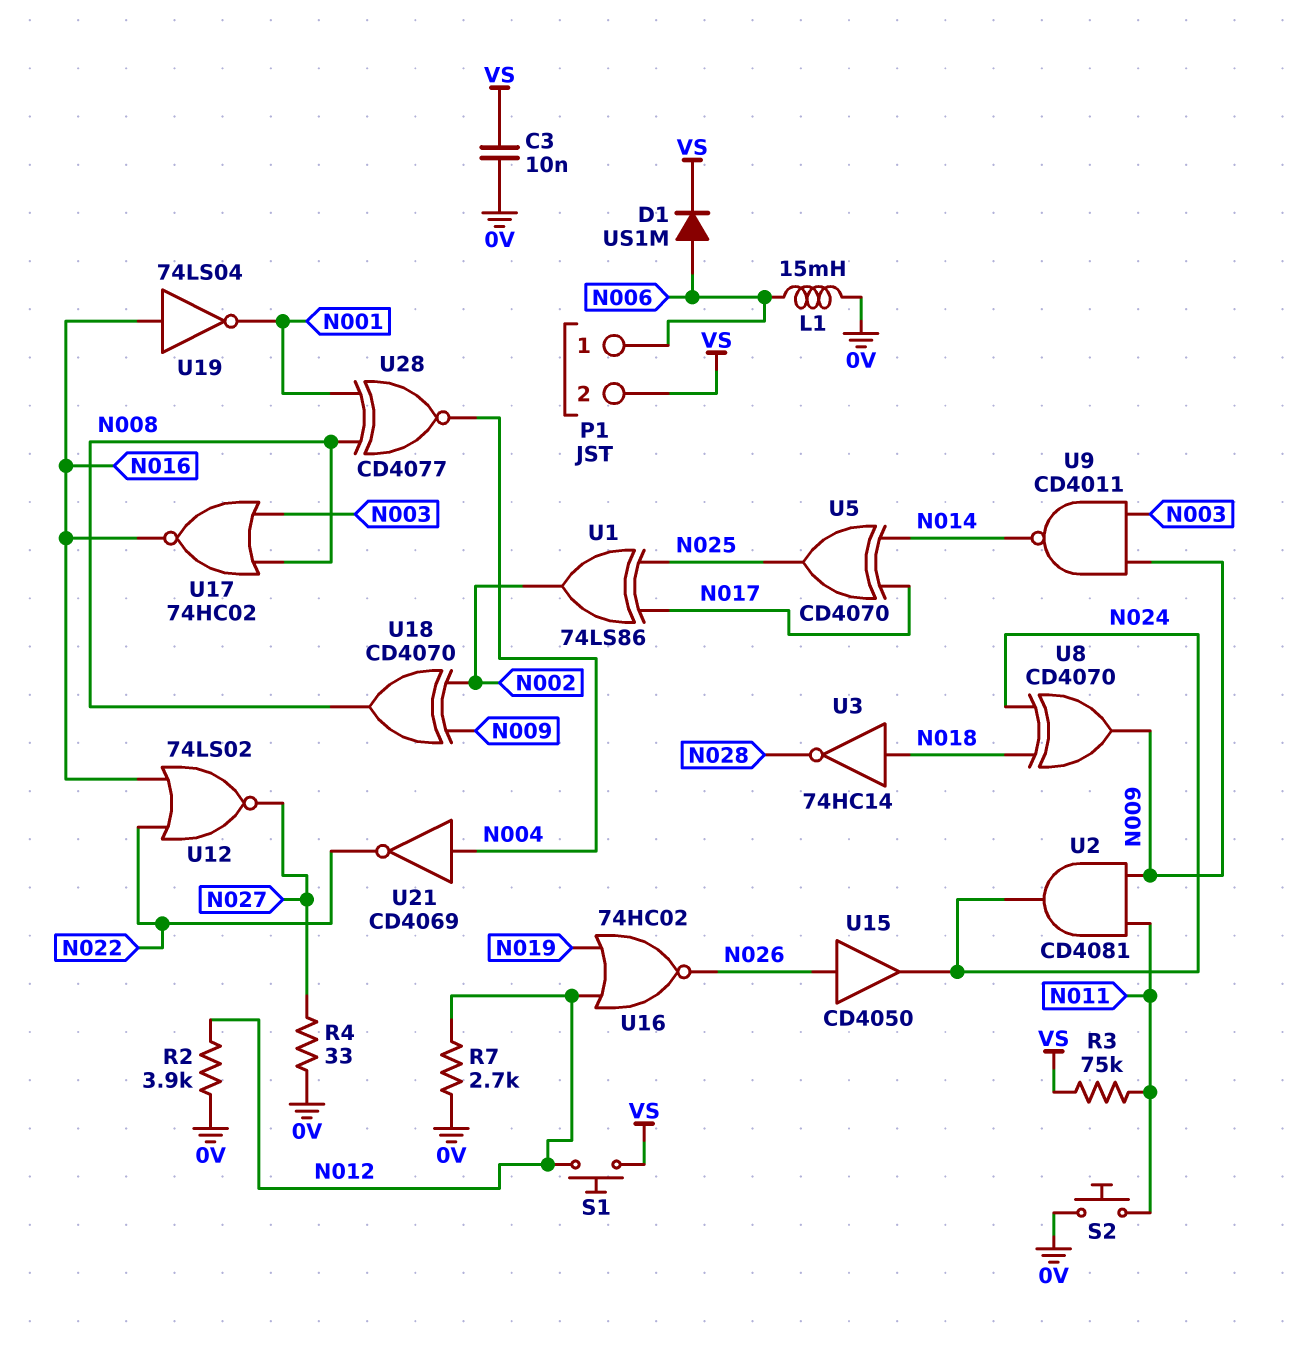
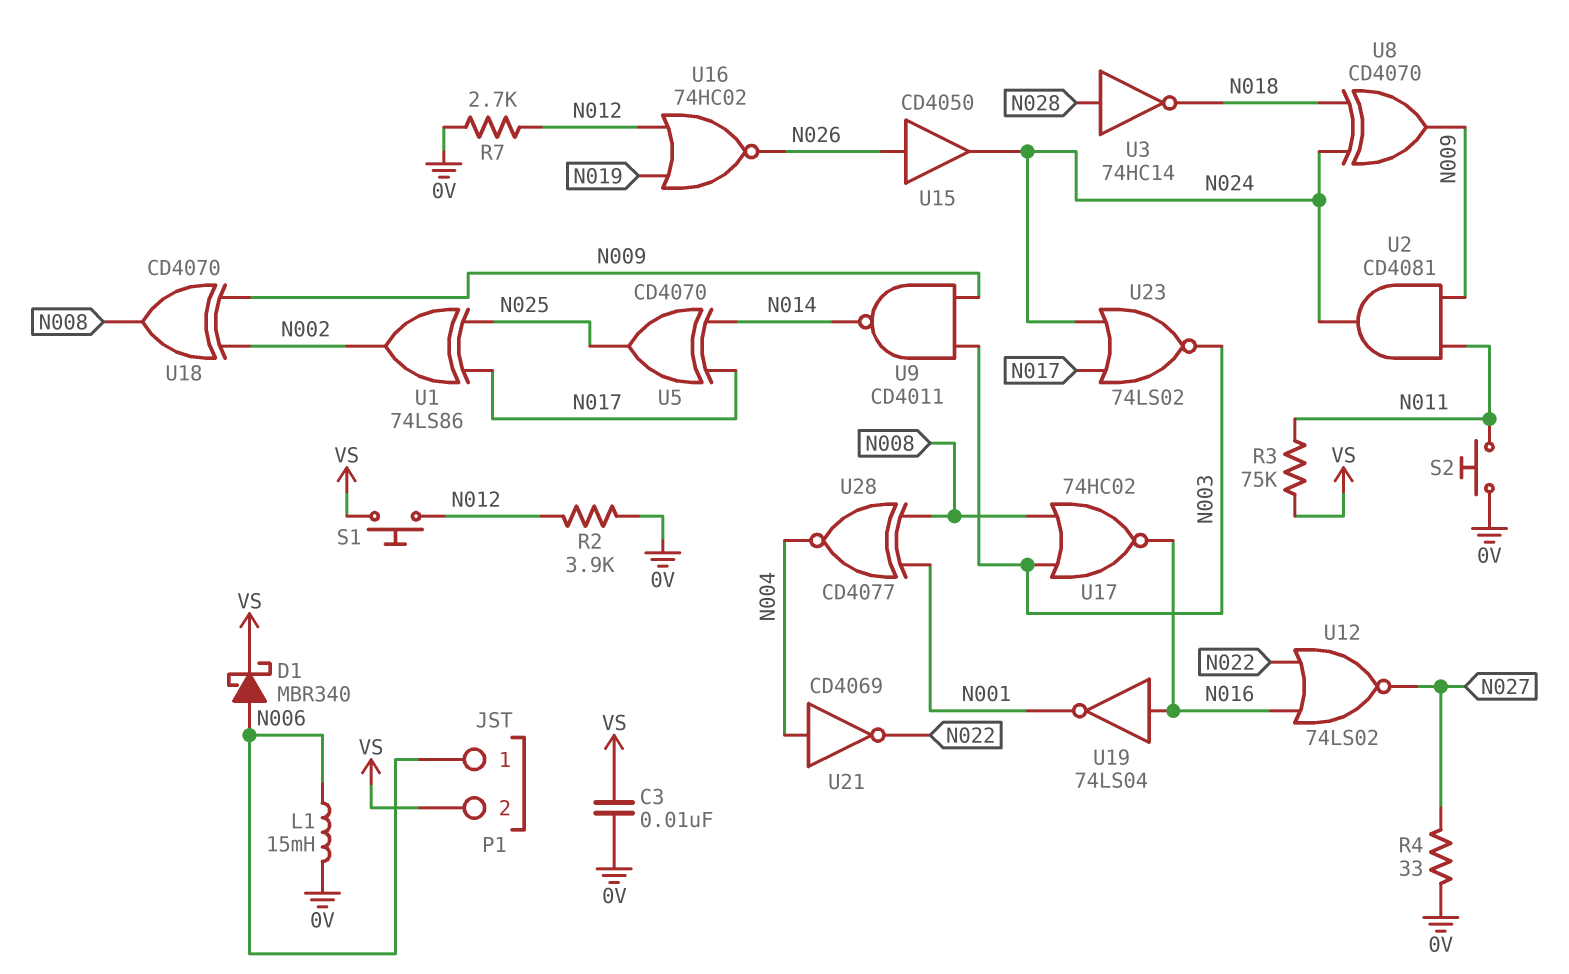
D1: diode US1M (A N006, K VS) -> schottky MBR340 (A N006, K VS)
U3: NOT 74HC14 (in N018, out N028) -> NOT 74HC14 (in N028, out N018)
U23: none -> NOR 74LS02 (in N017, in N024, out N003)

